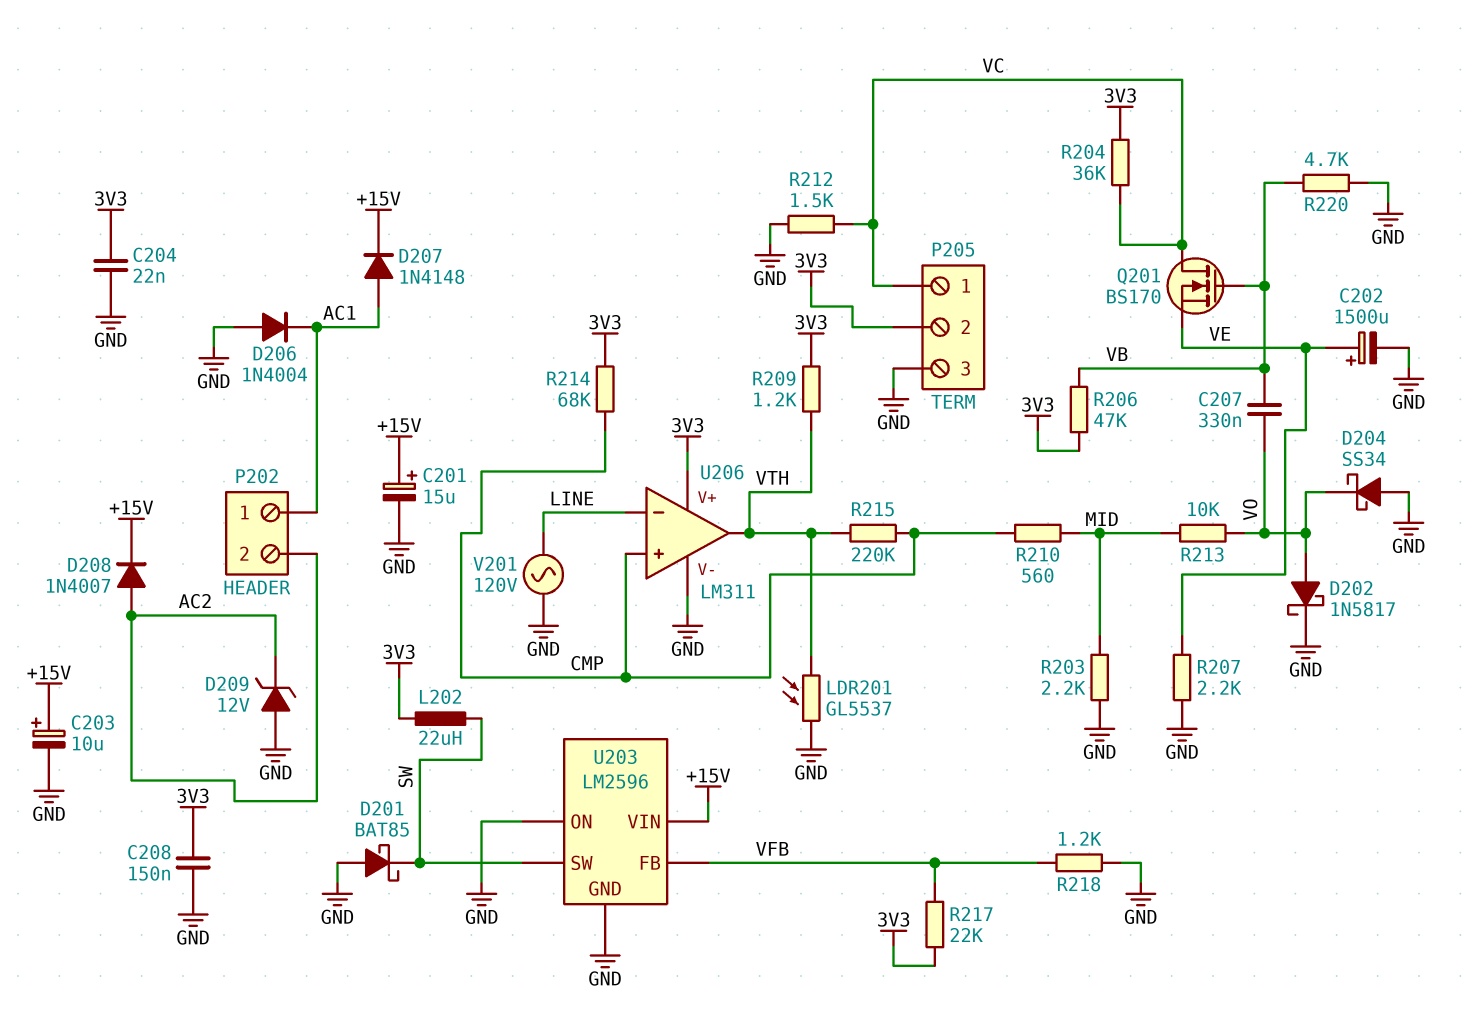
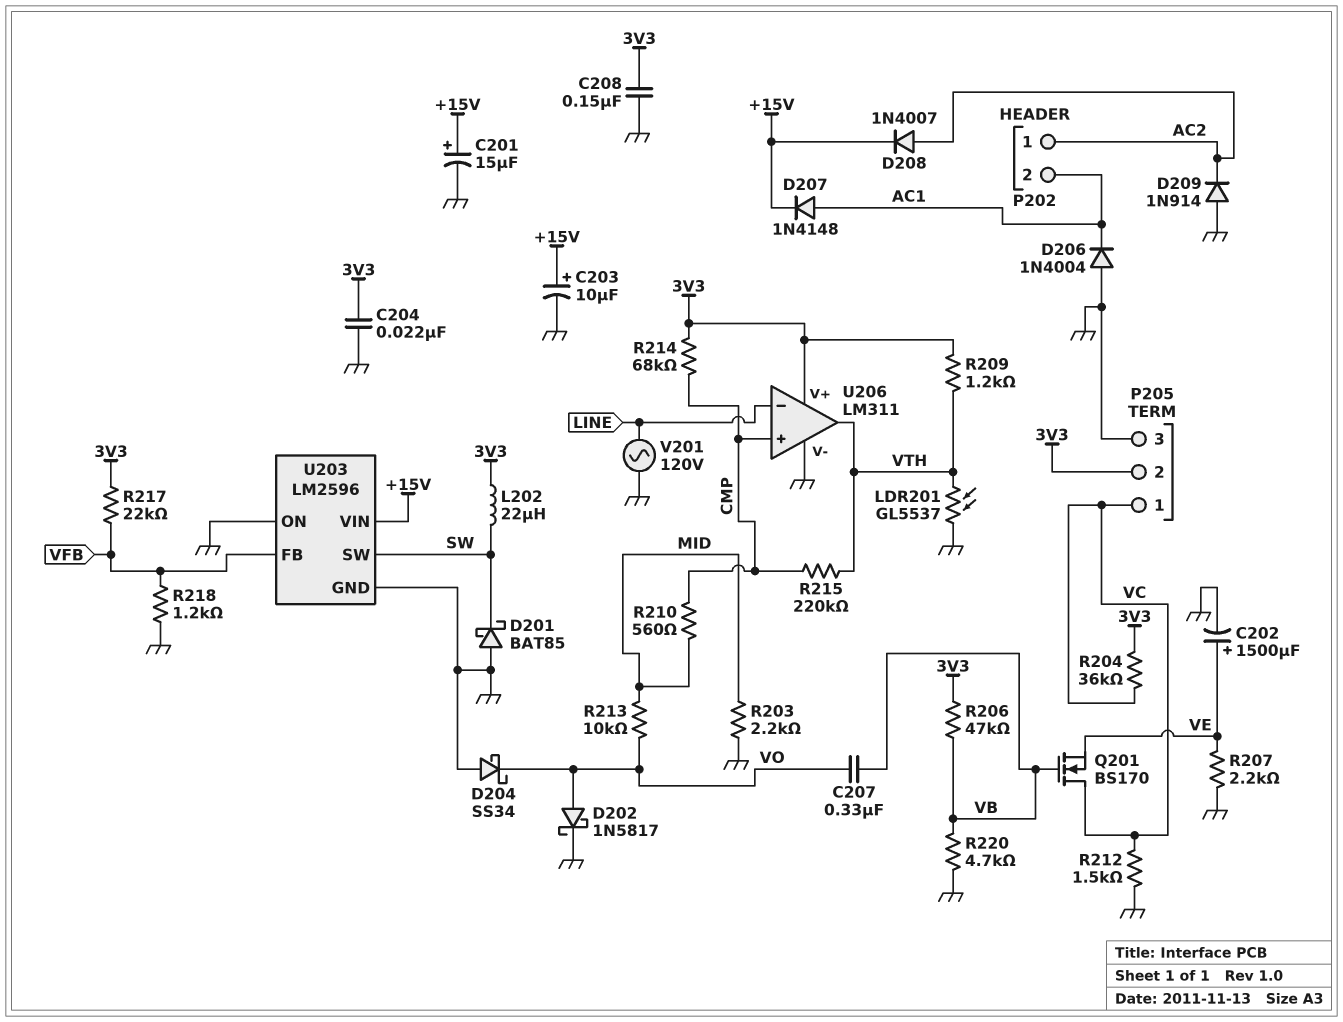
D209: zener 12V (A GND, K AC2) -> diode 1N914 (A GND, K AC2)
P202 pin 1: AC1 -> AC2
P202 pin 2: AC2 -> AC1

